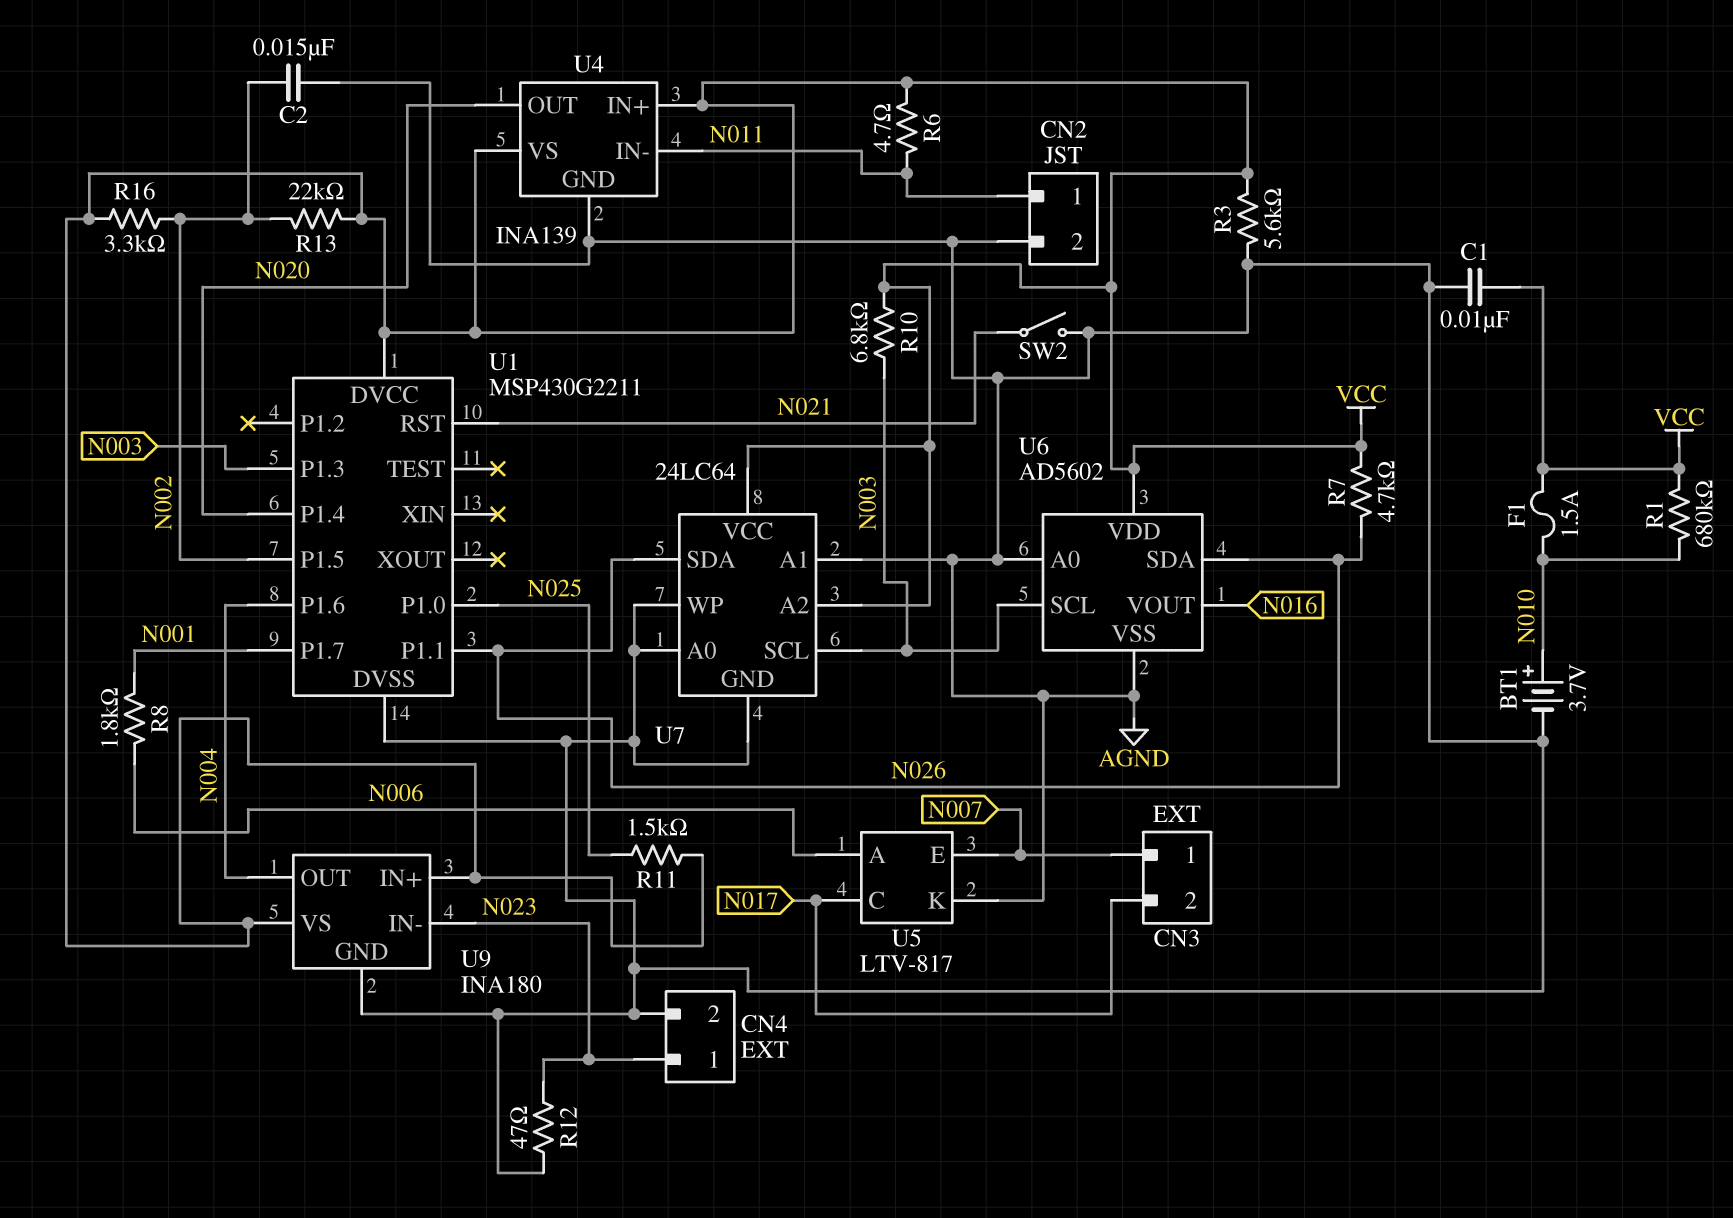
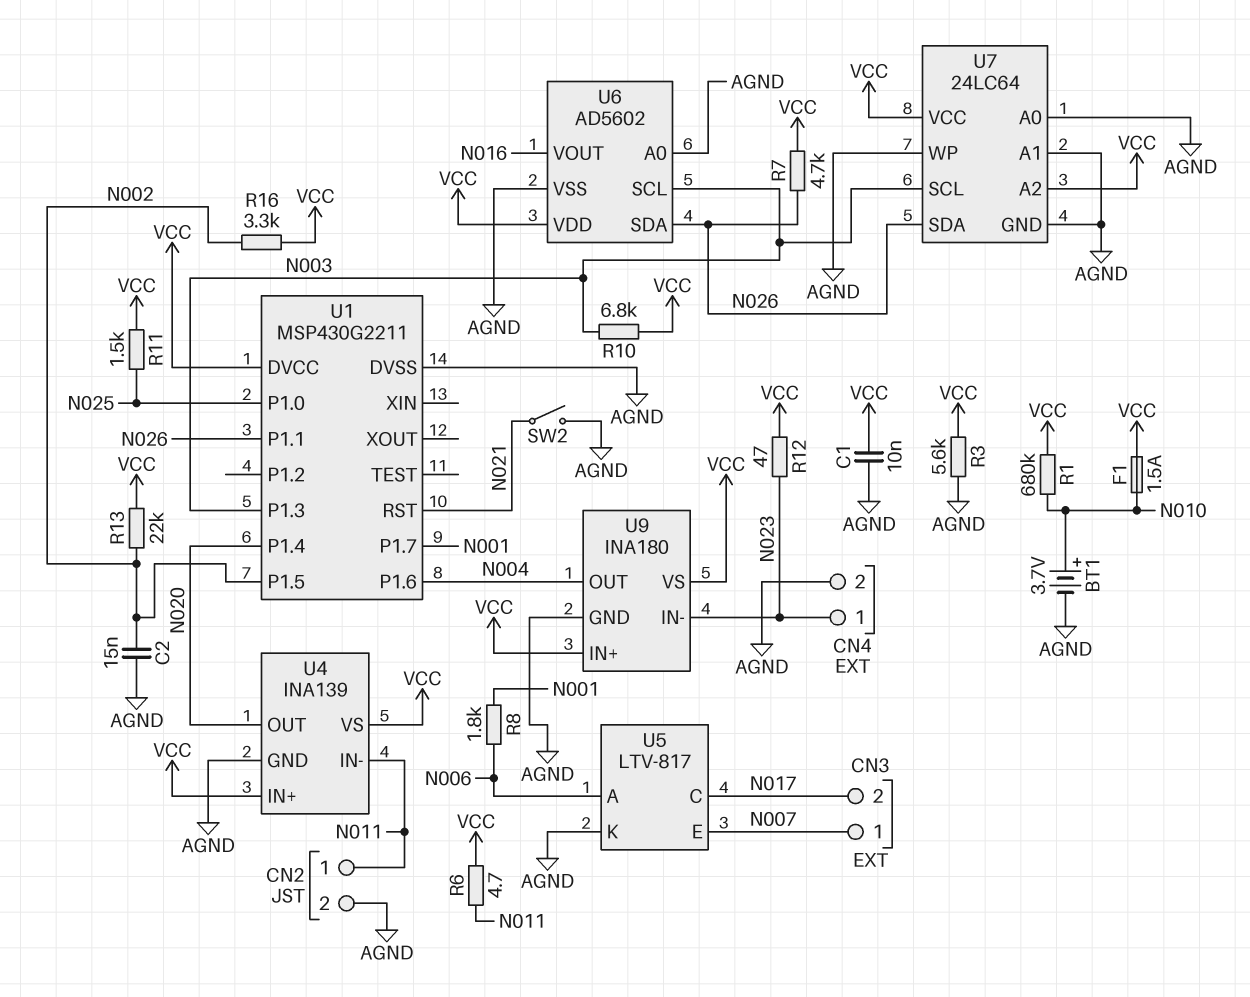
R12: 47 (AGND, N023) -> 47 (N023, VCC)

